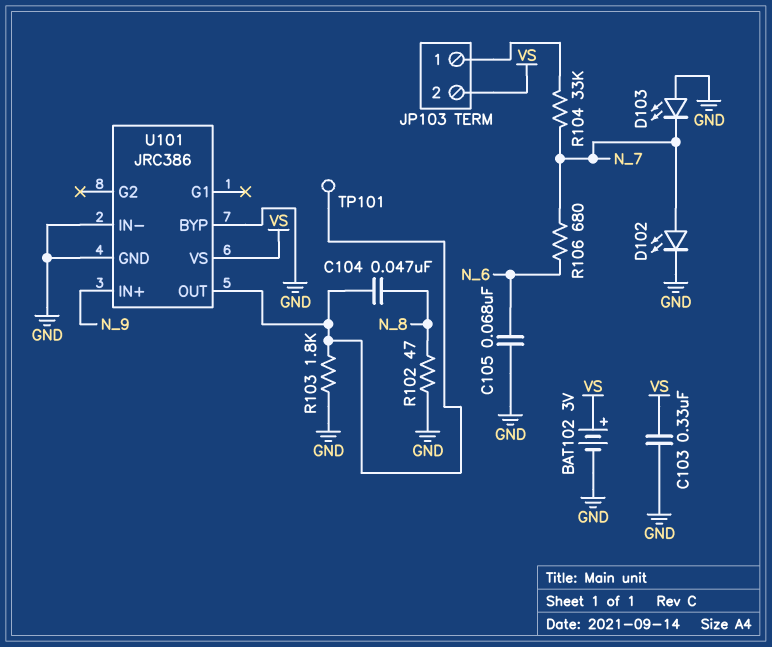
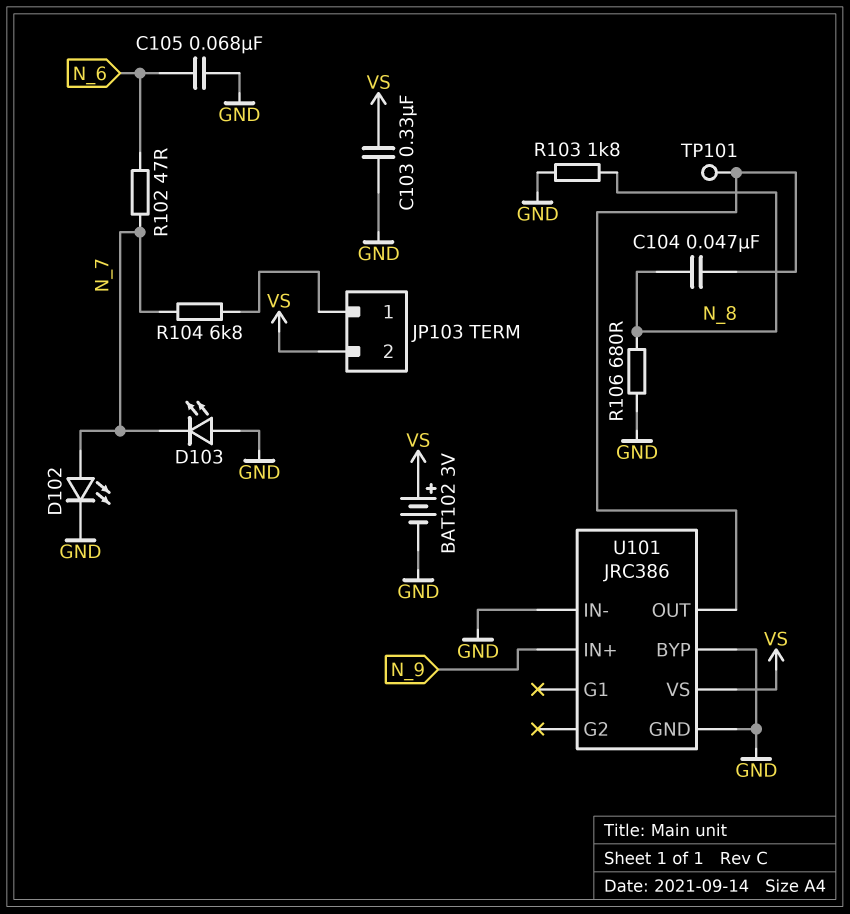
R102: 47 (GND, N_8) -> 47 (N_6, N_7)
R103: 1.8k (GND, U101/OUT) -> 1.8k (GND, N_8)
R104: 33k (JP103/1, N_7) -> 6.8k (JP103/1, N_7)
R106: 680 (N_6, N_7) -> 680 (GND, N_8)

